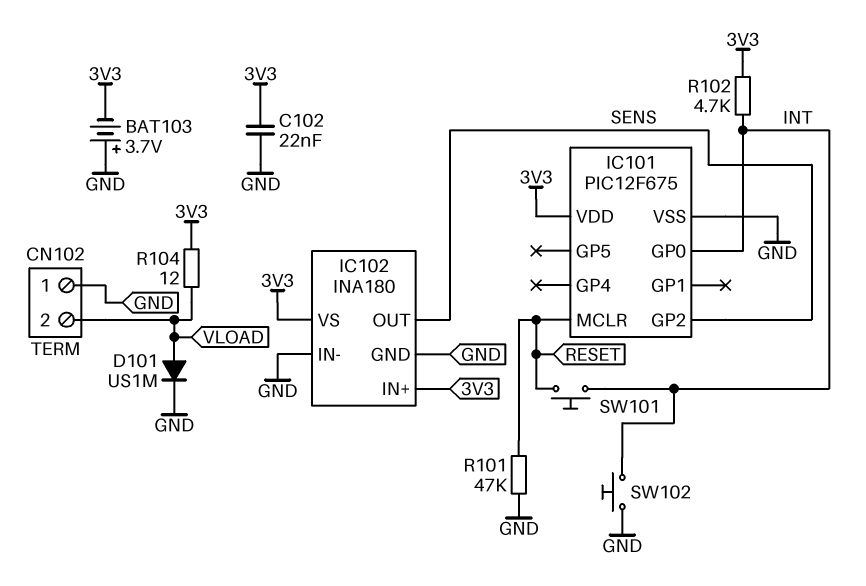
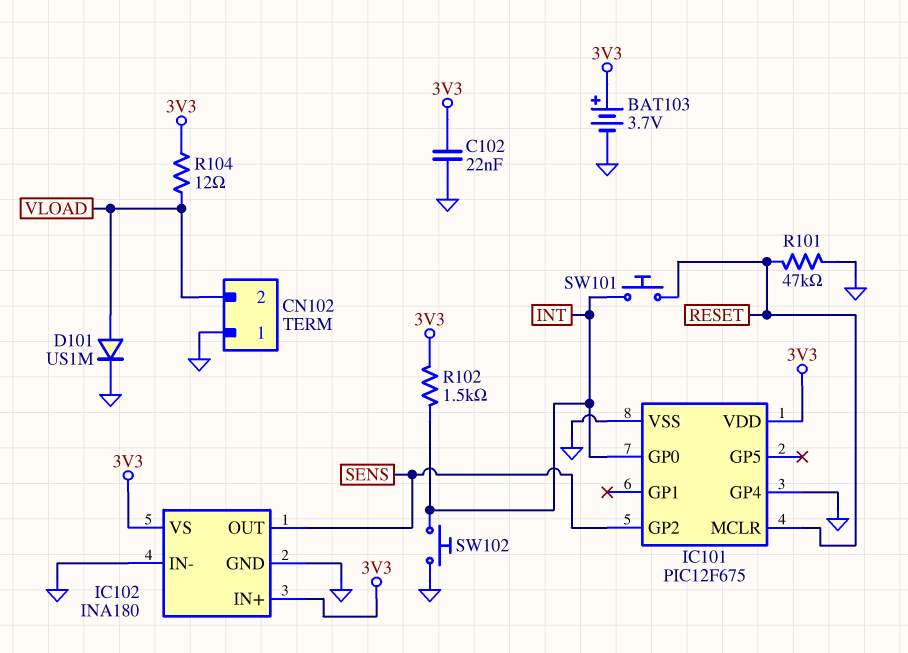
BAT103: 3.7V (plus GND, minus 3V3) -> 3.7V (plus 3V3, minus GND)
IC101 pin GP4: none -> GND
R102: 4.7k (3V3, INT) -> 1.5k (3V3, INT)

